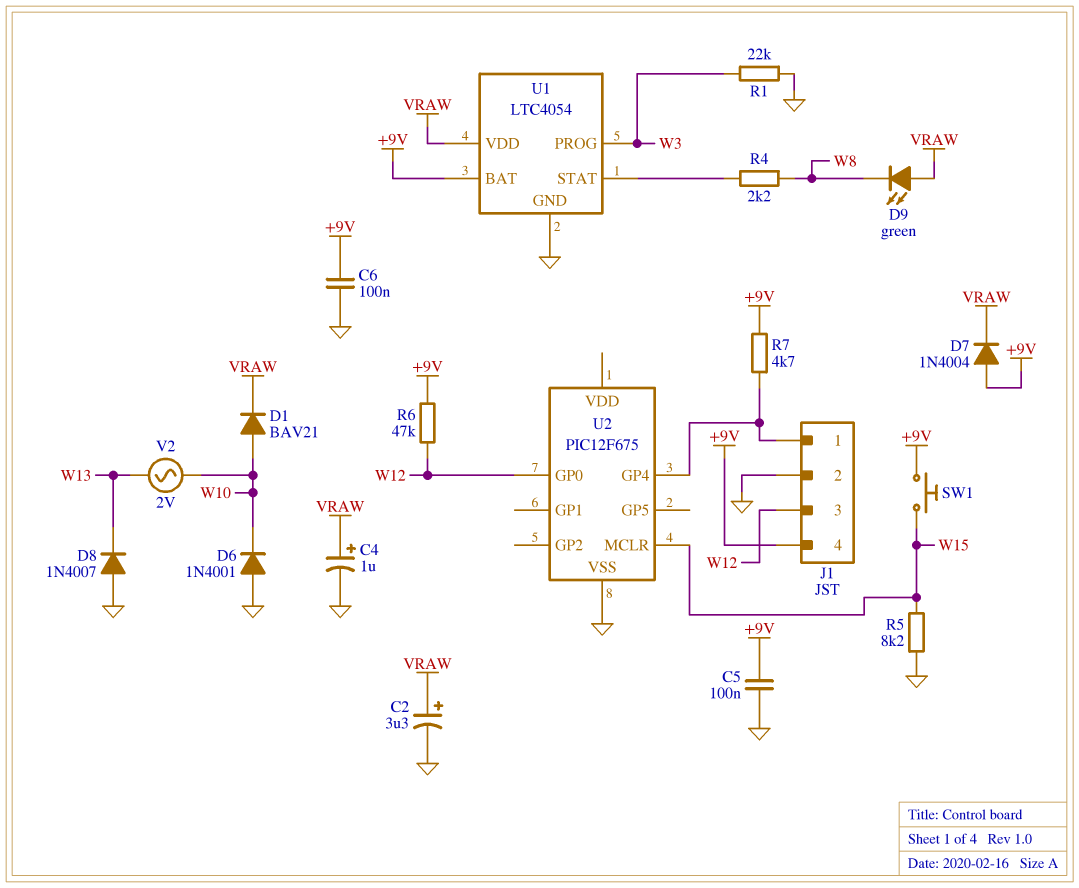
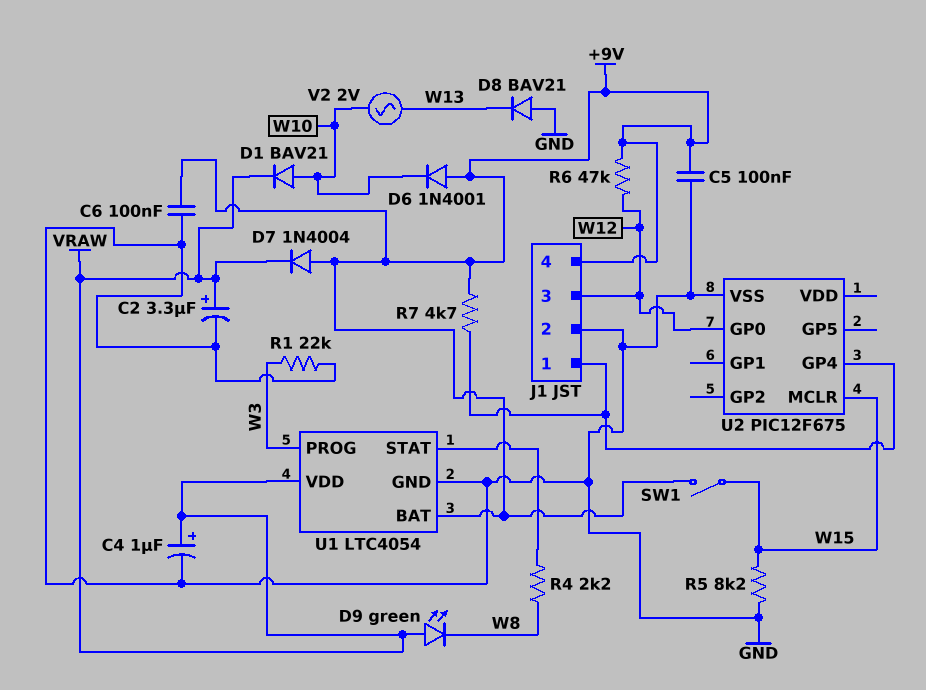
D6: diode 1N4001 (A GND, K W10) -> diode 1N4001 (A +9V, K W10)
D8: diode 1N4007 (A GND, K W13) -> diode BAV21 (A GND, K W13)
SW1: button (+9V, W15) -> switch (+9V, W15)

